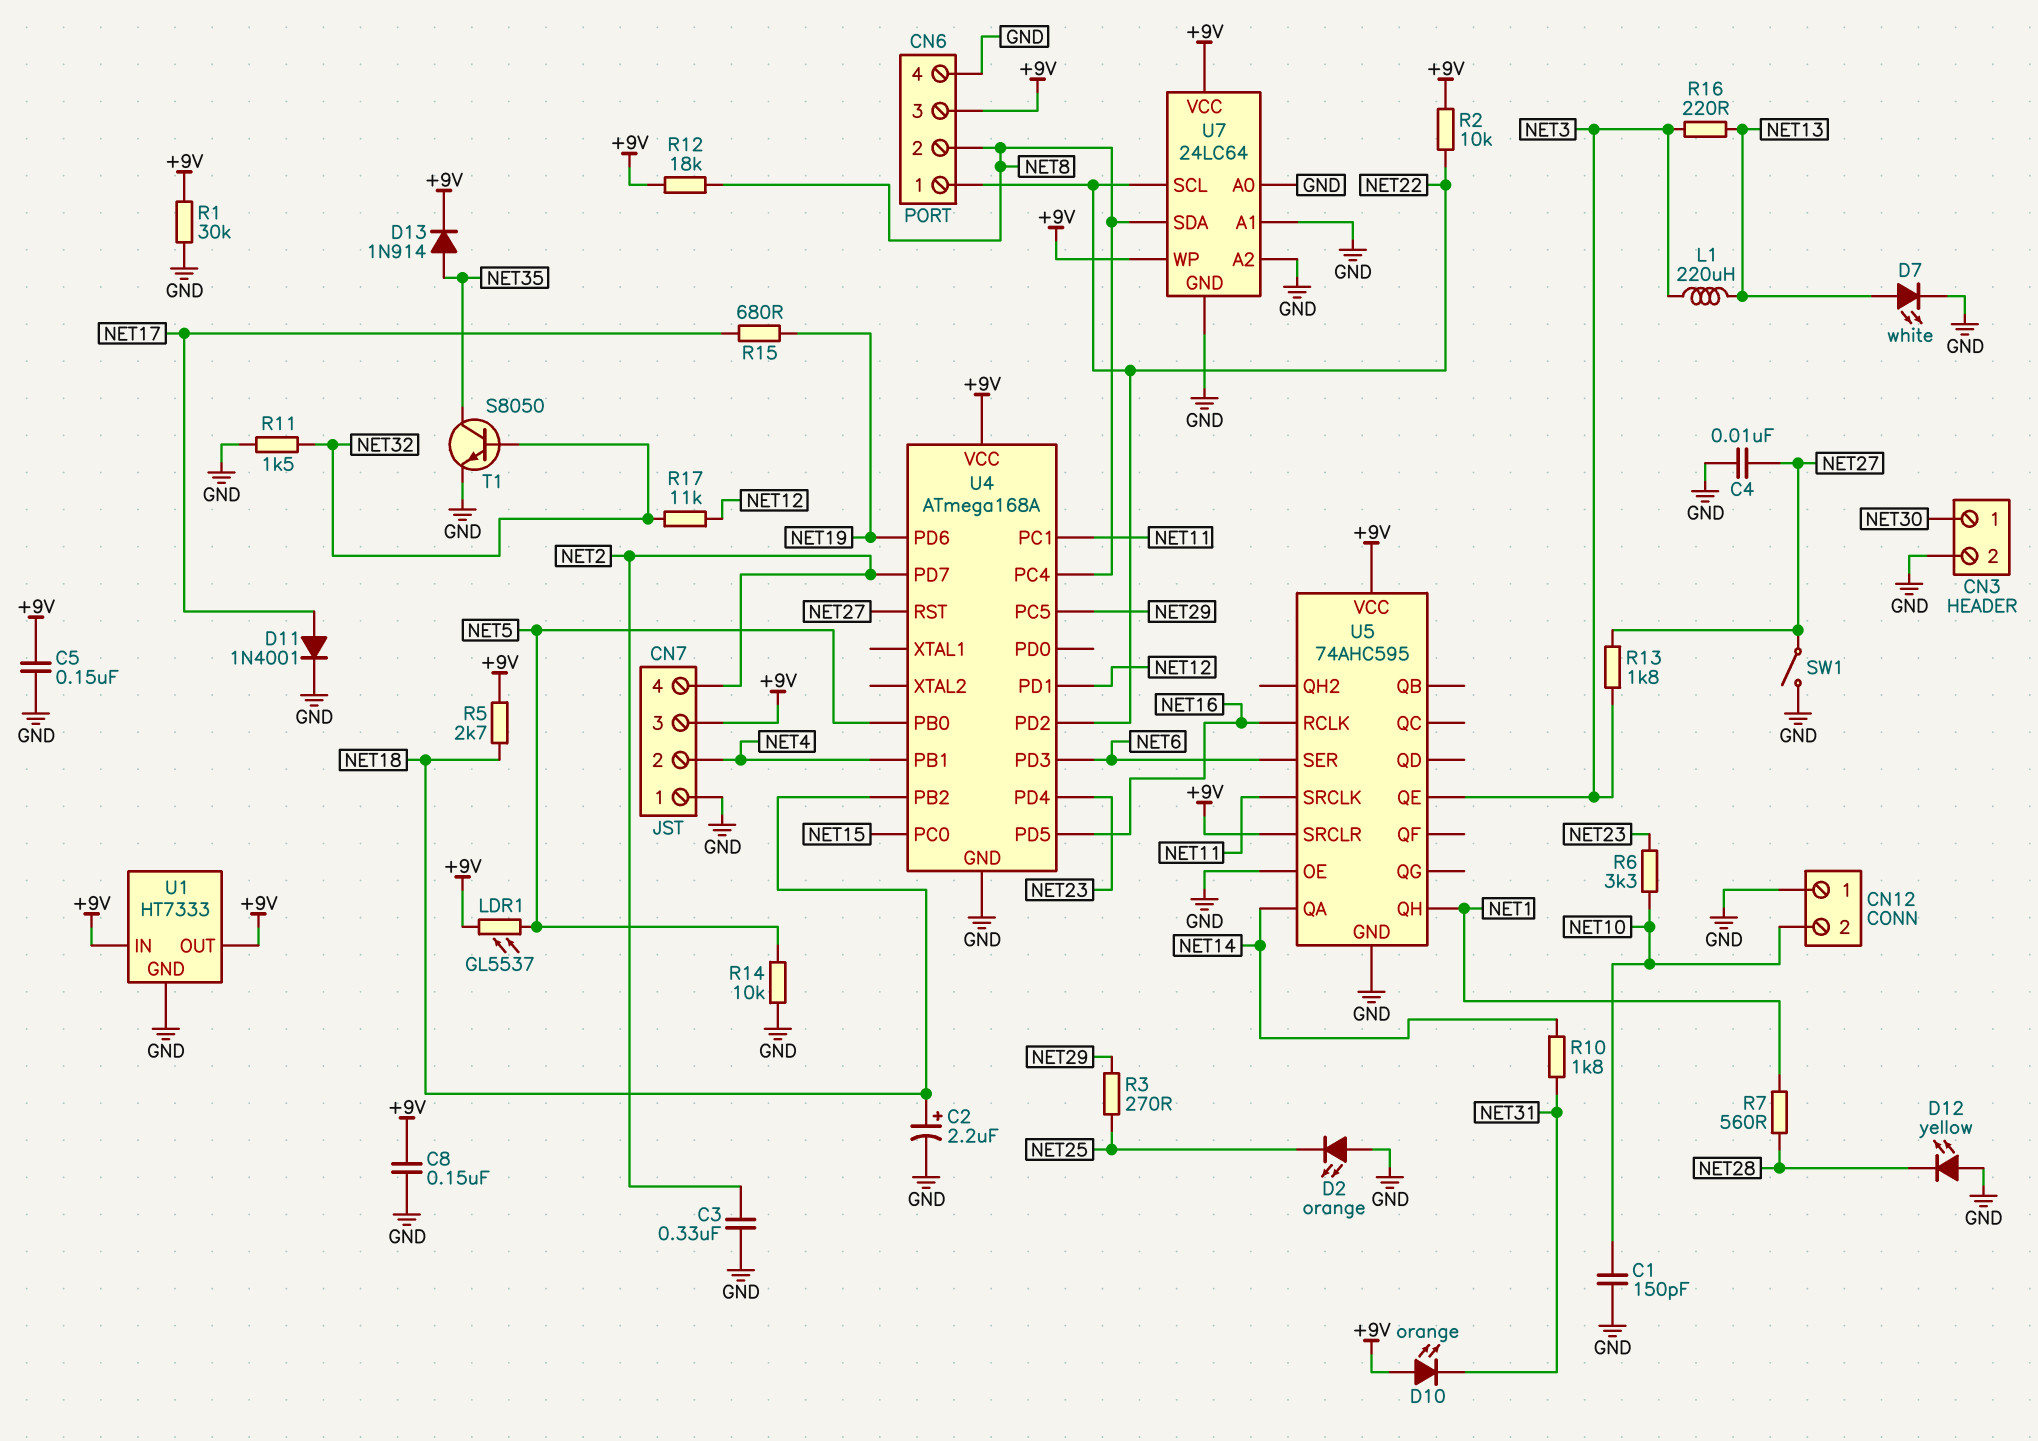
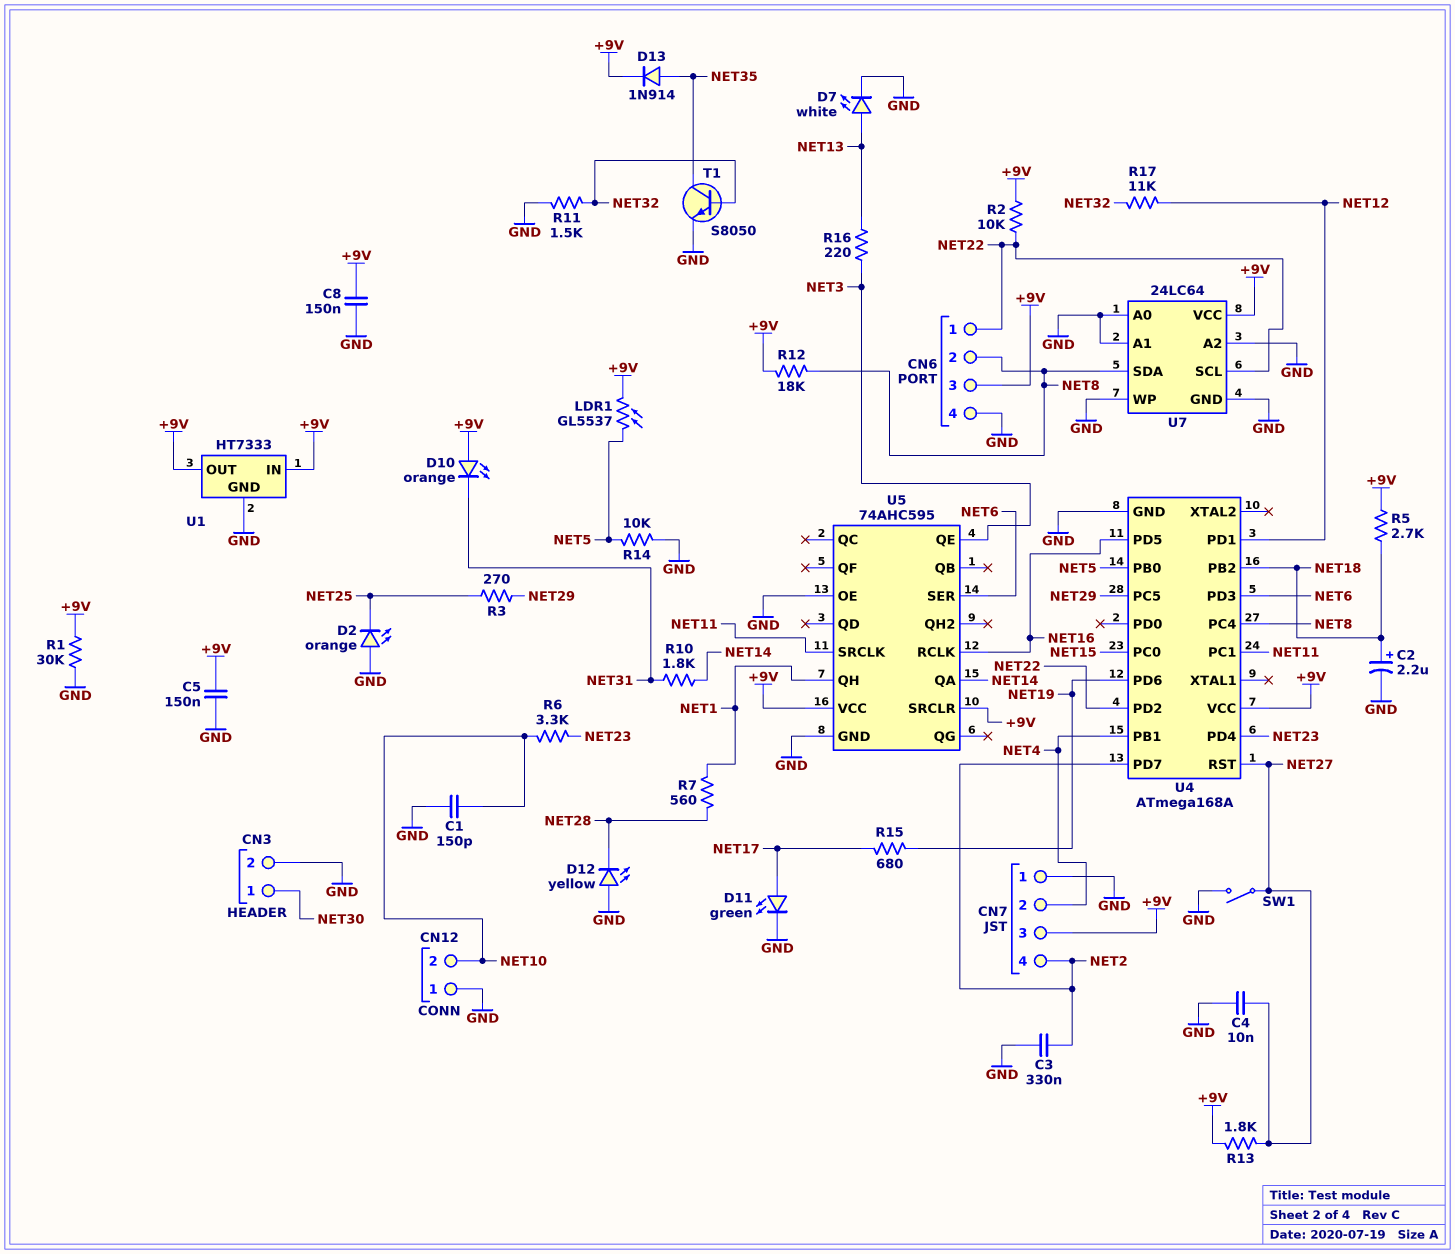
D11: diode 1N4001 (A NET17, K GND) -> LED green (A NET17, K GND)
L1: 220uH (NET3, NET13) -> none
R13: 1.8k (NET3, NET27) -> 1.8k (+9V, NET27)
U7 pin WP: +9V -> GND

